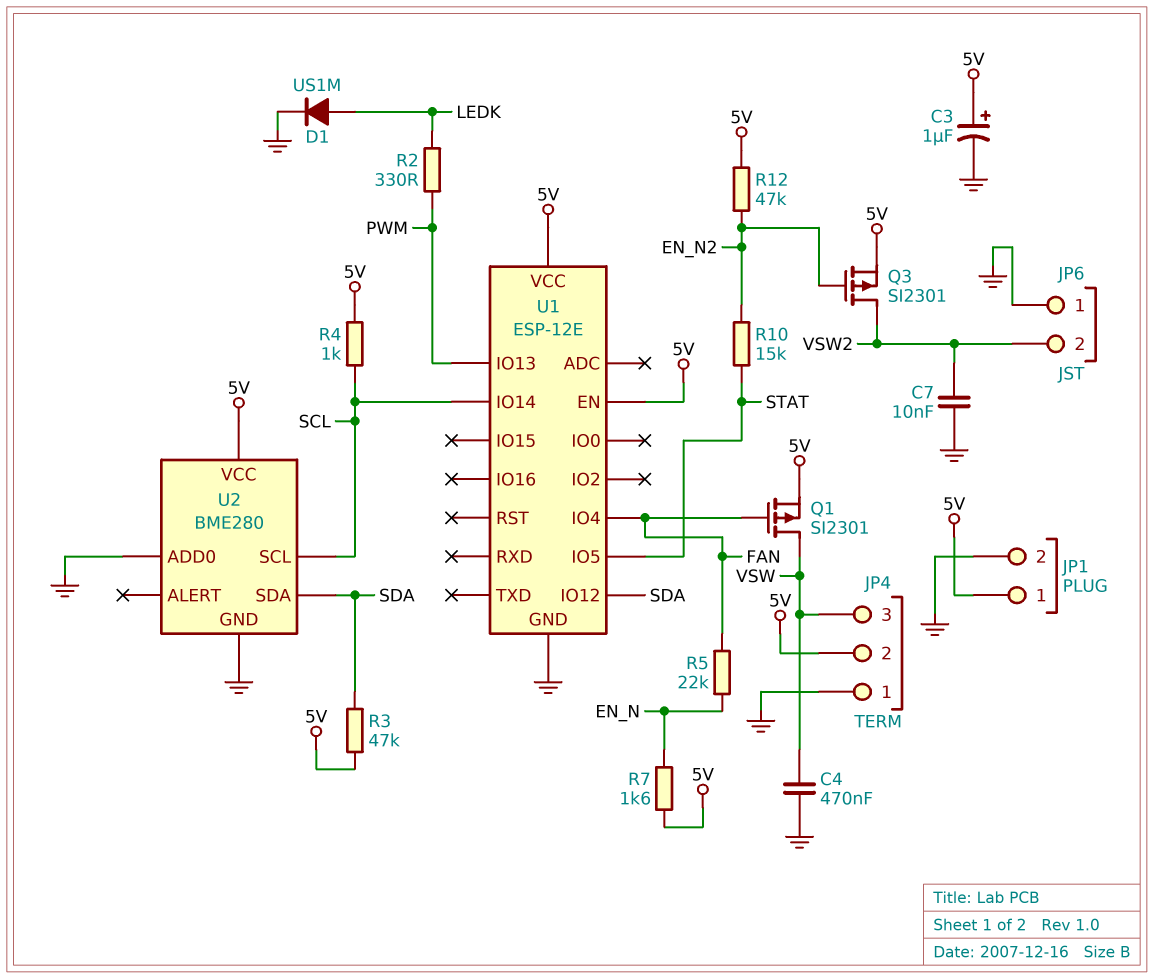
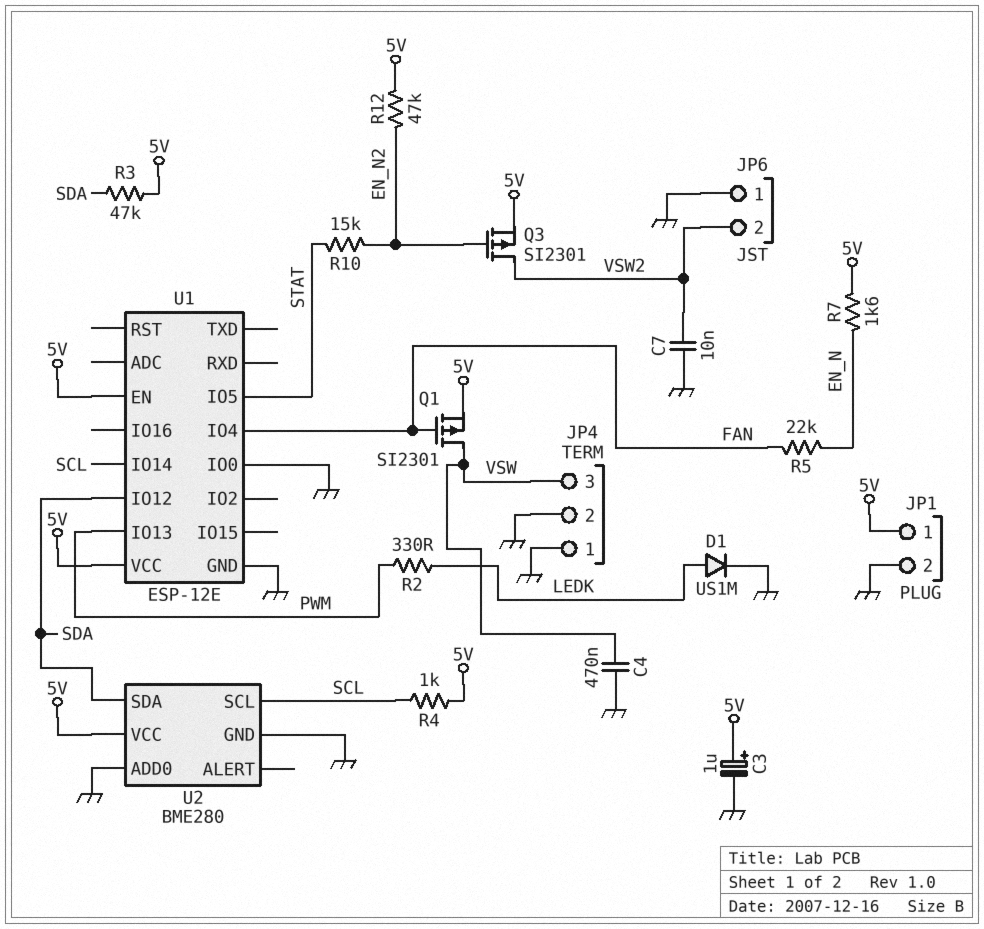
JP4 pin 2: 5V -> GND
U1 pin IO0: none -> GND

